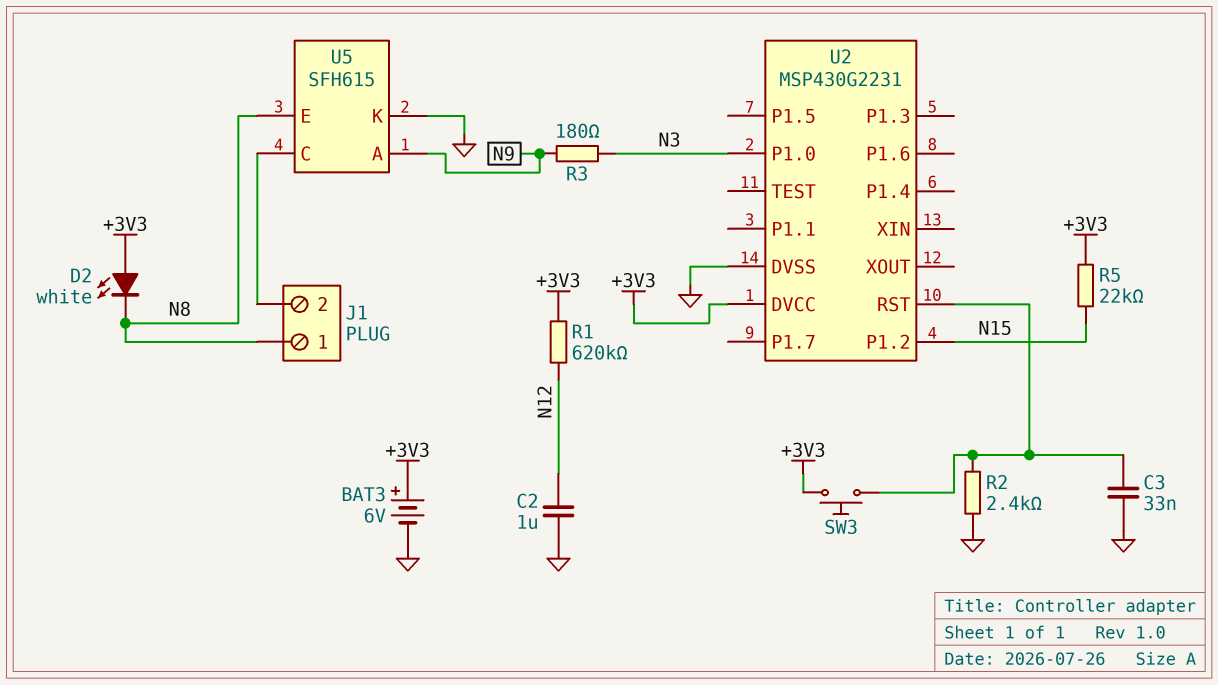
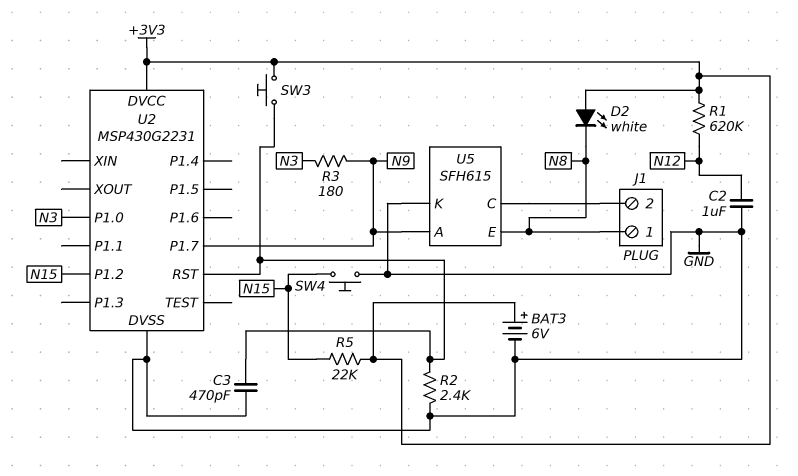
C3: 33nF (GND, U2/RST) -> 470pF (GND, U2/RST)
SW4: none -> button (GND, N15)
U2 pin P1.7: none -> N9

